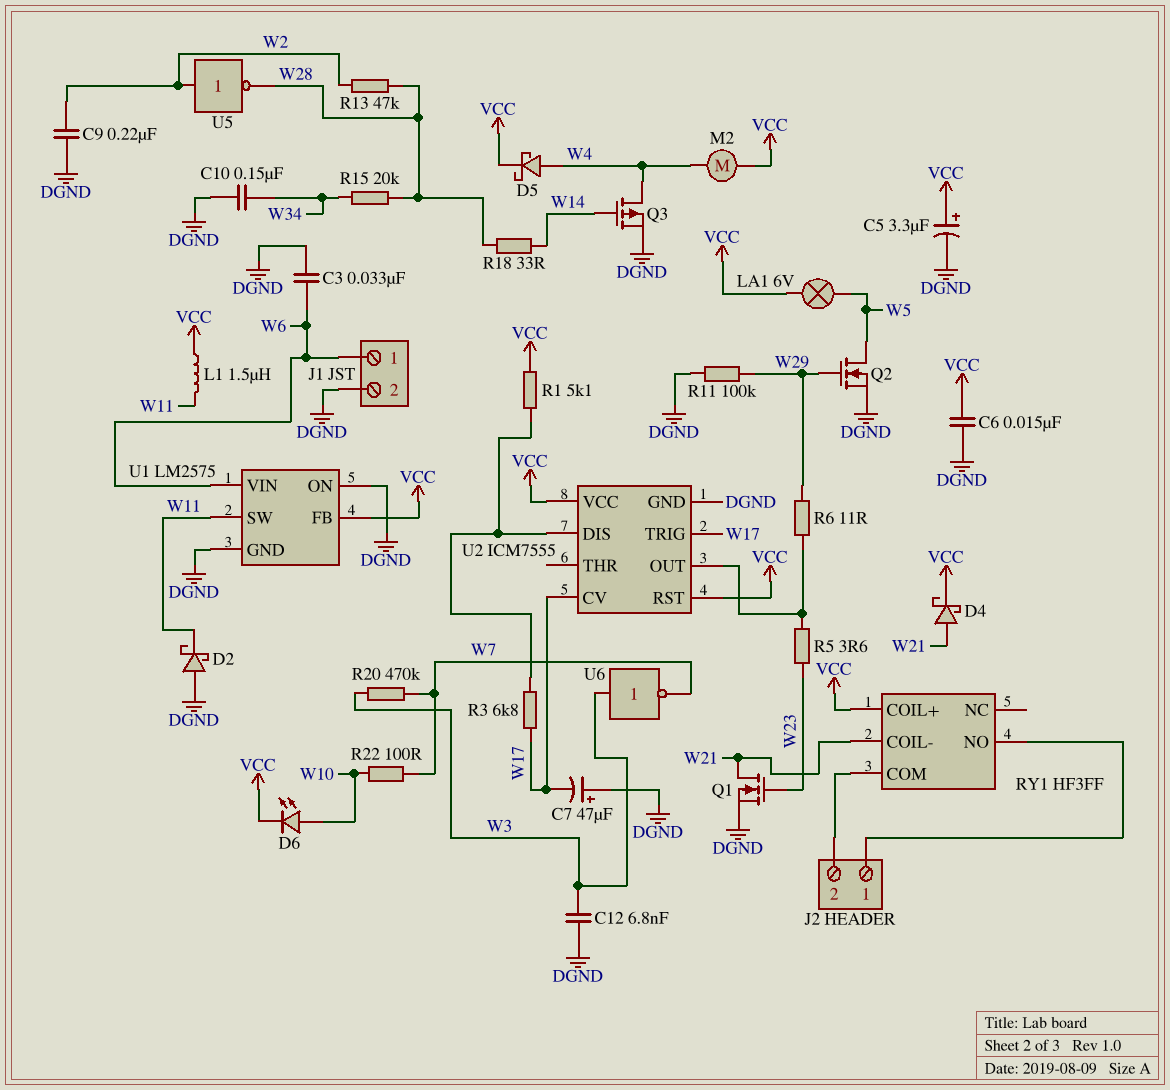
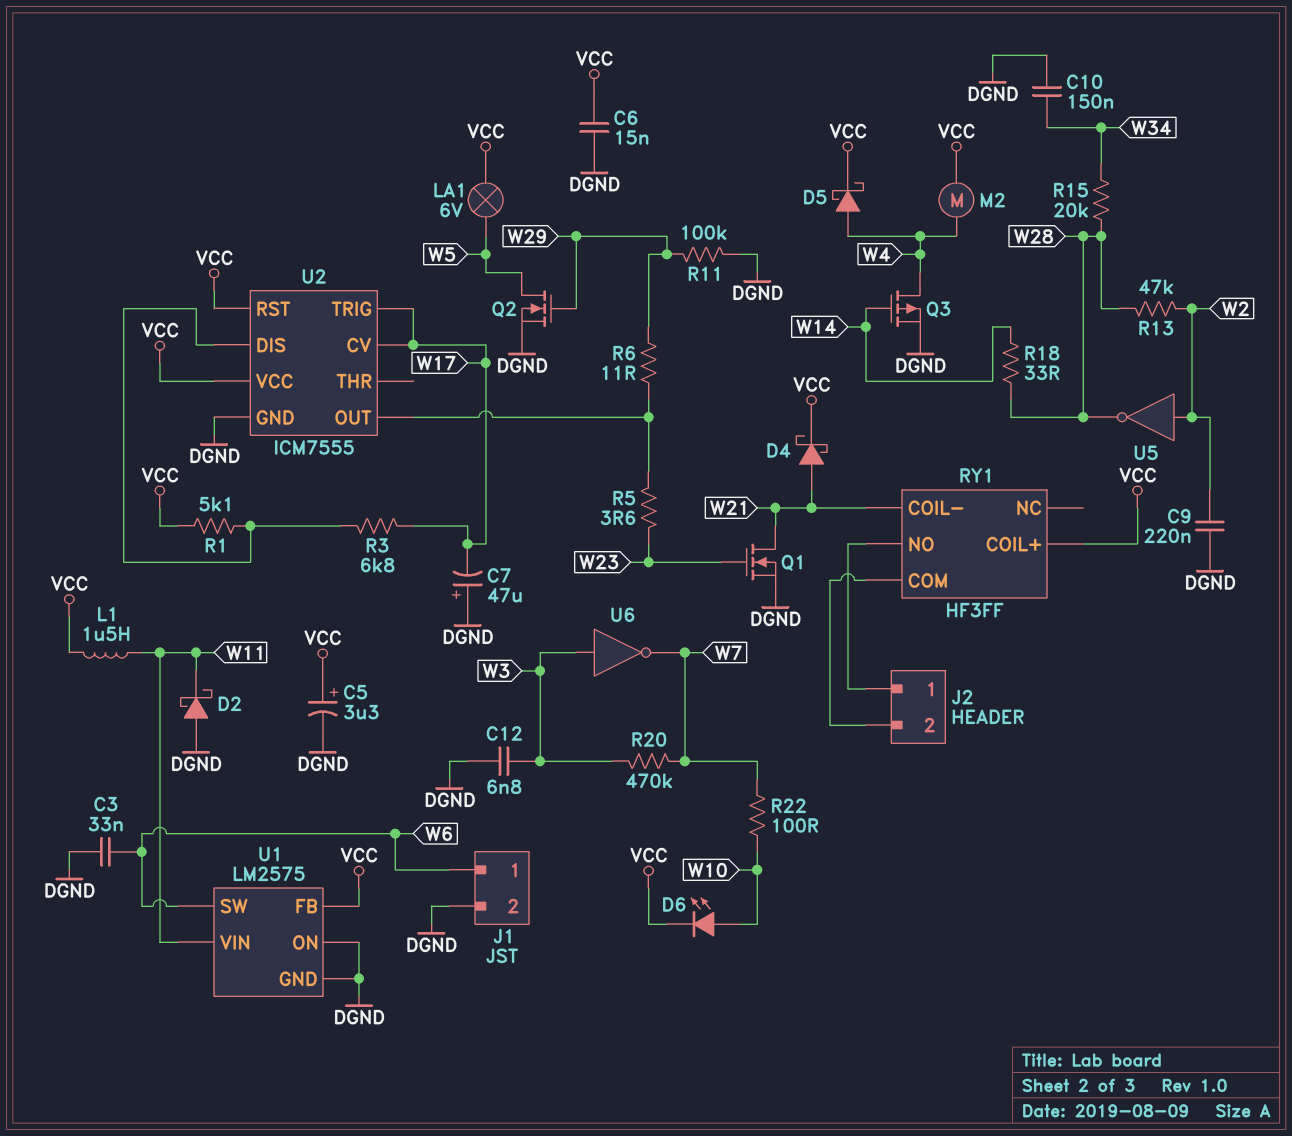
U1 pin SW: W11 -> W6
U1 pin VIN: W6 -> W11

